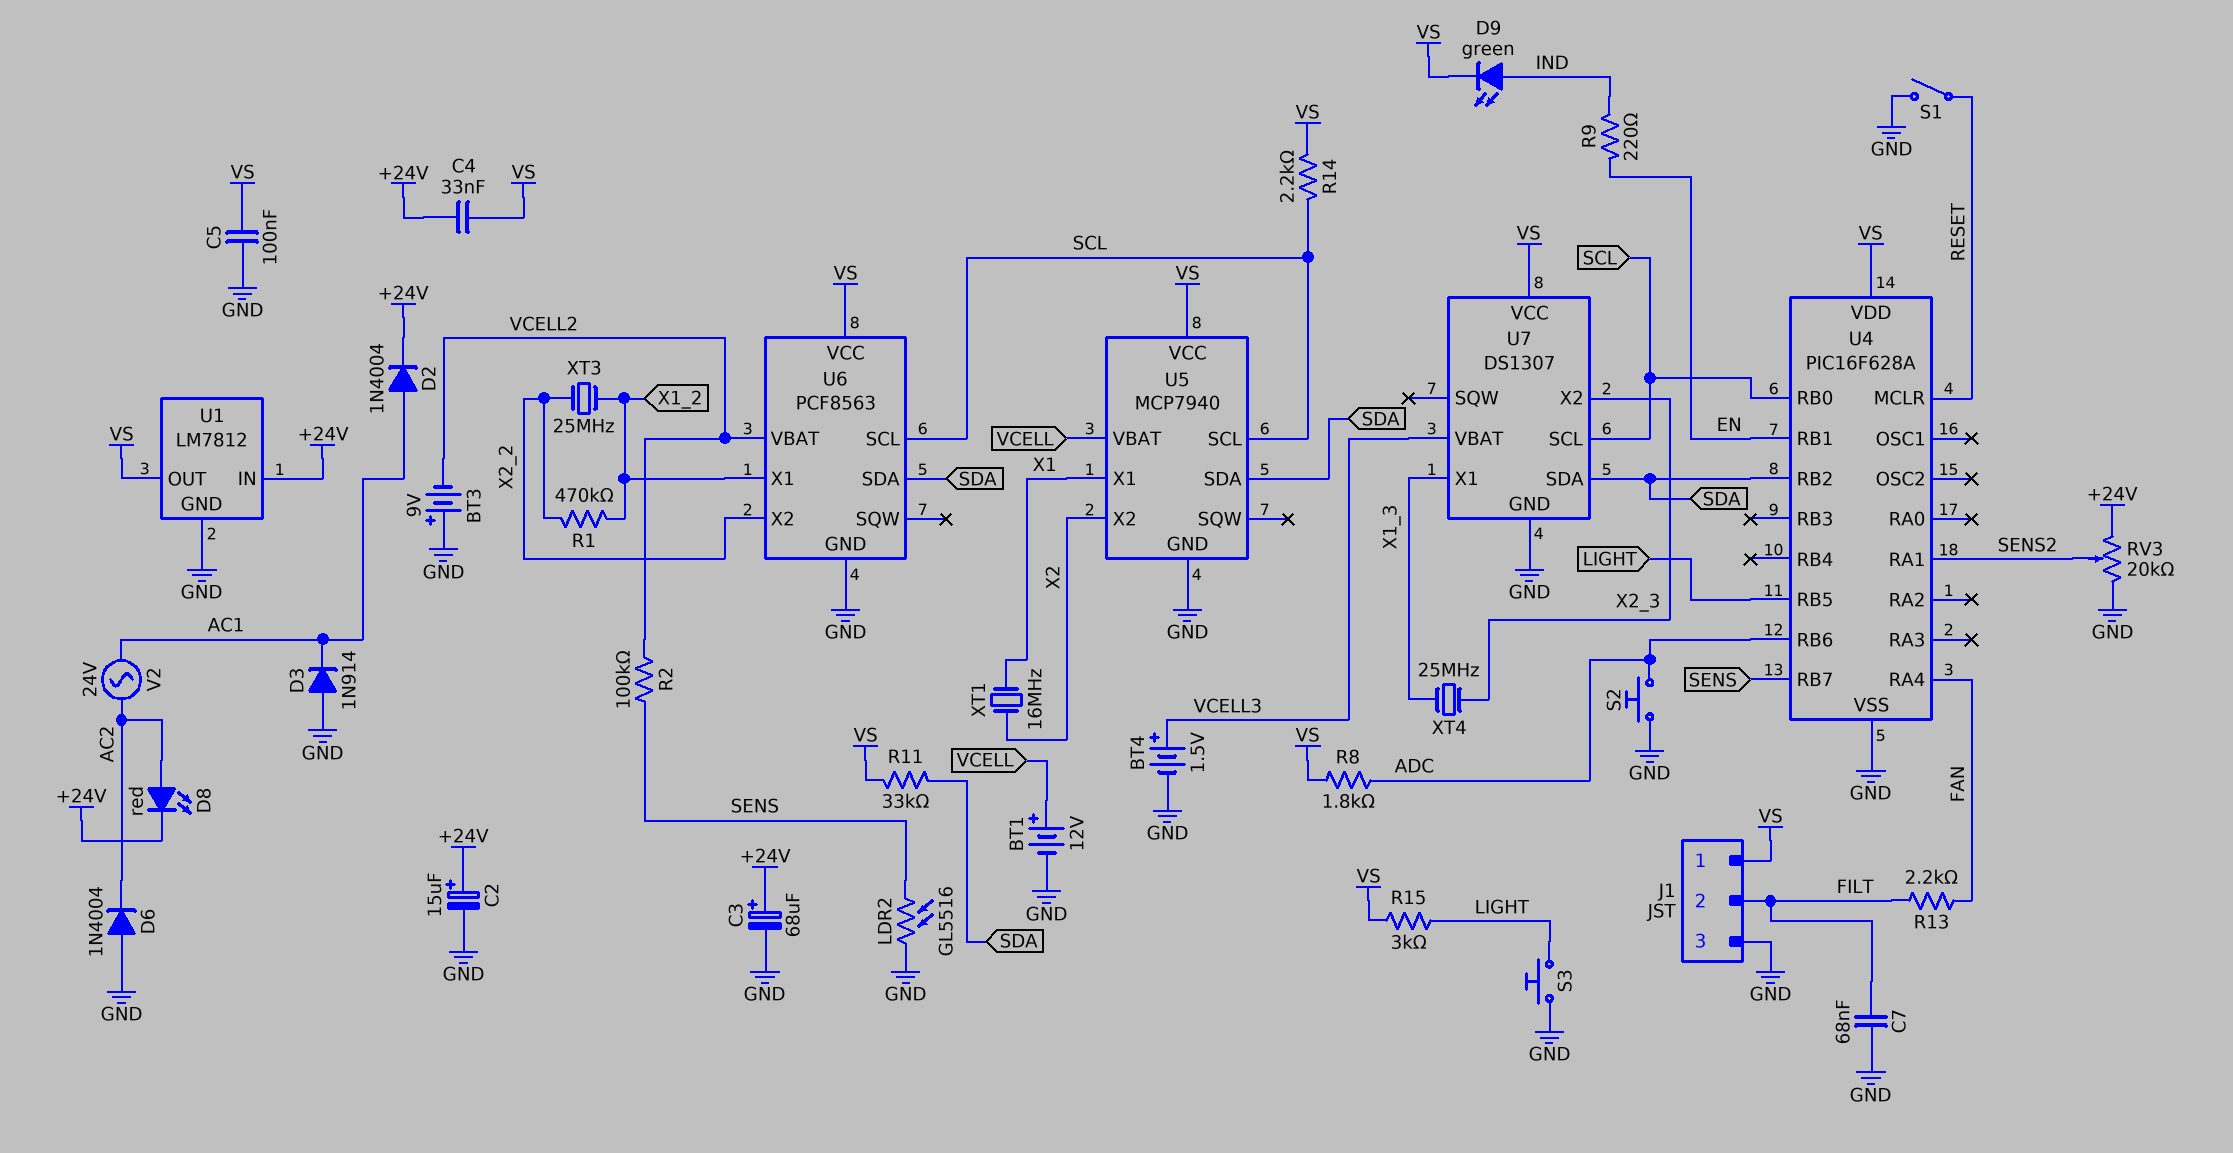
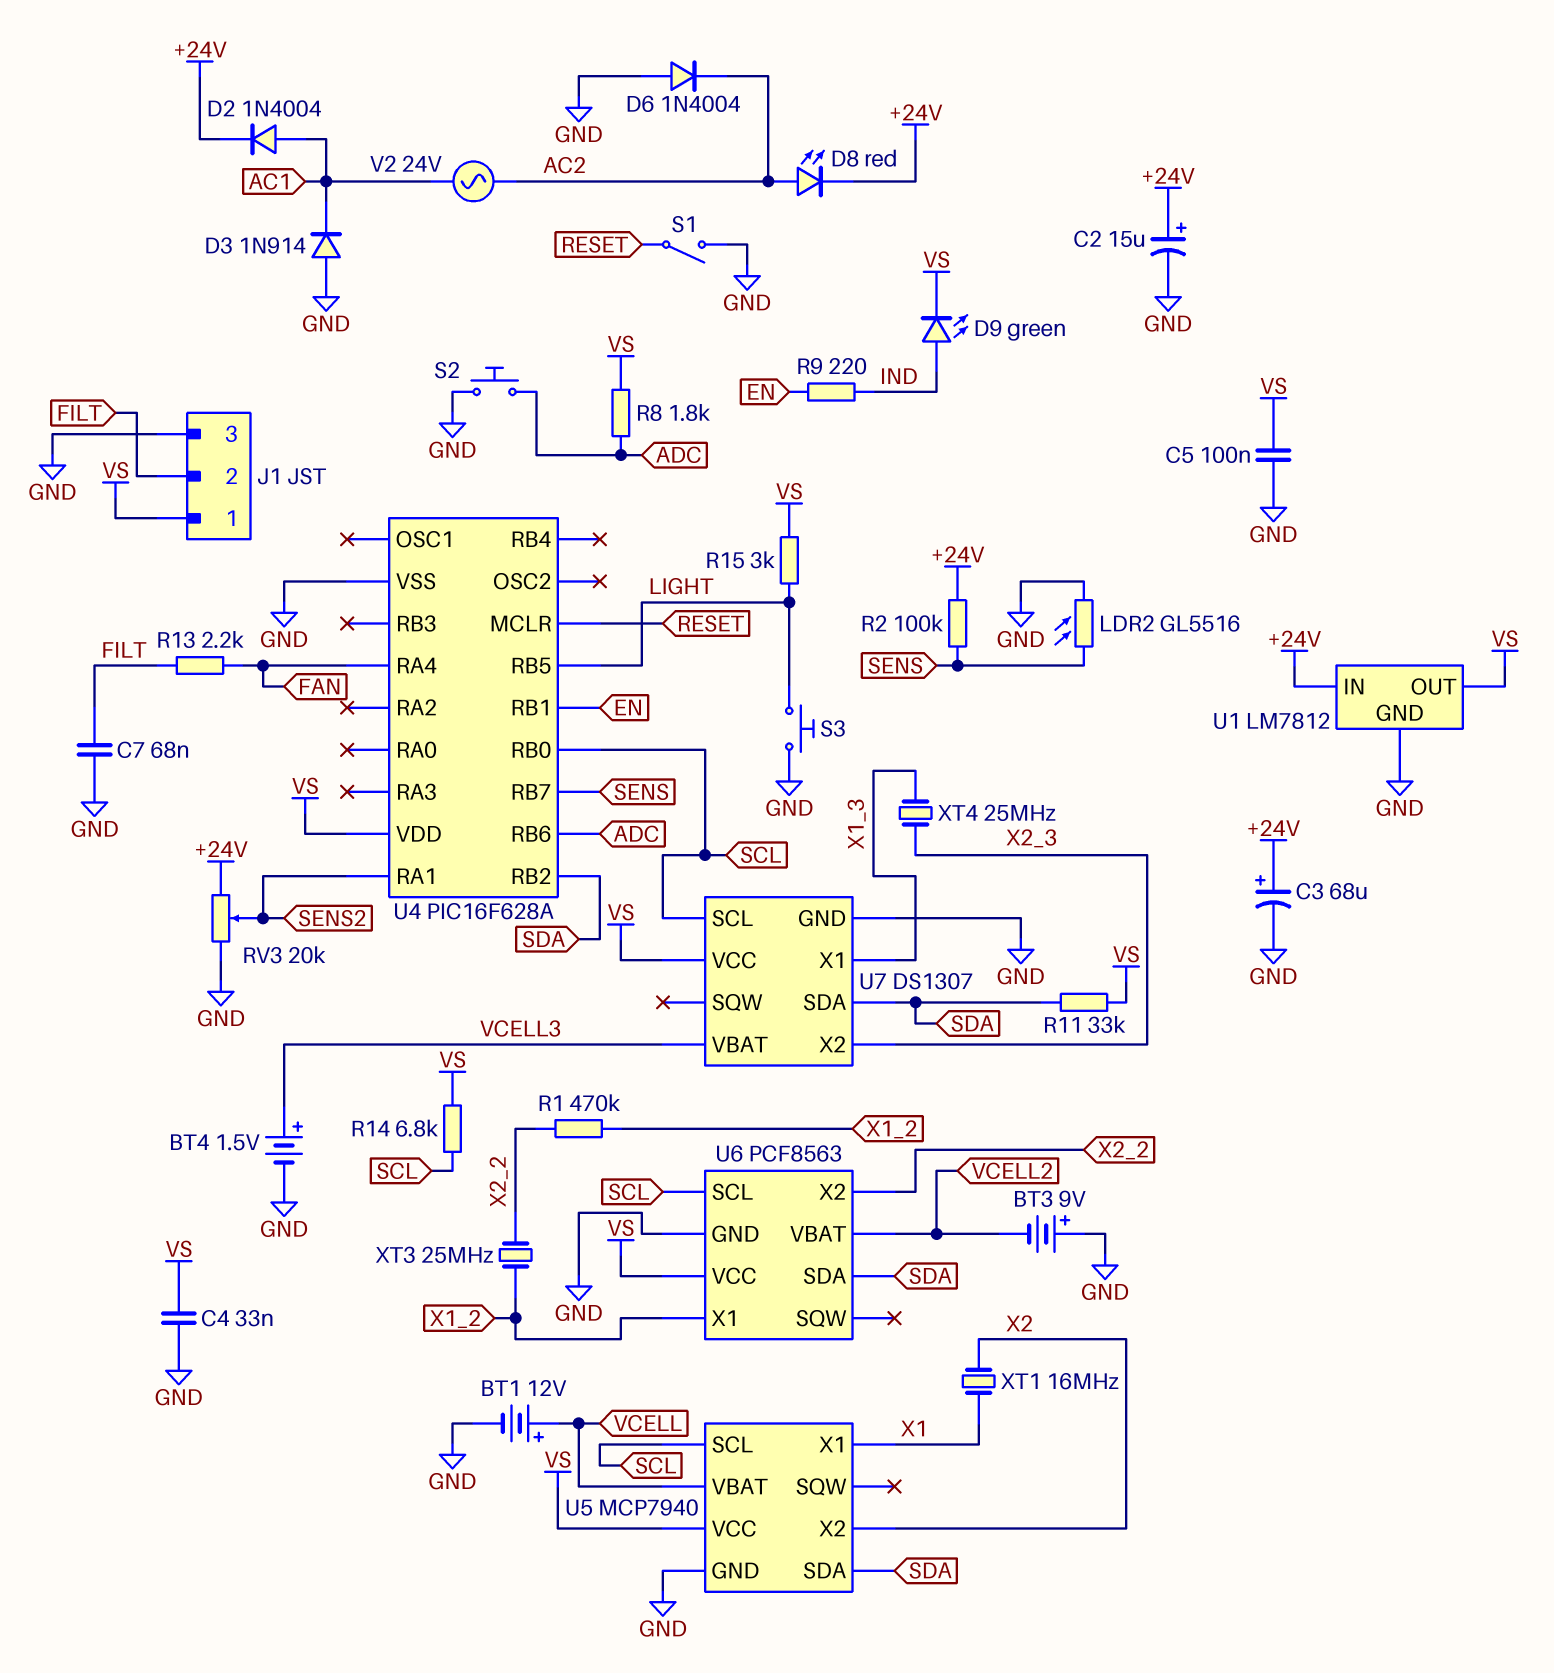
C4: 33nF (+24V, VS) -> 33nF (GND, VS)
R2: 100k (SENS, VCELL2) -> 100k (+24V, SENS)
R14: 2.2k (SCL, VS) -> 6.8k (SCL, VS)

